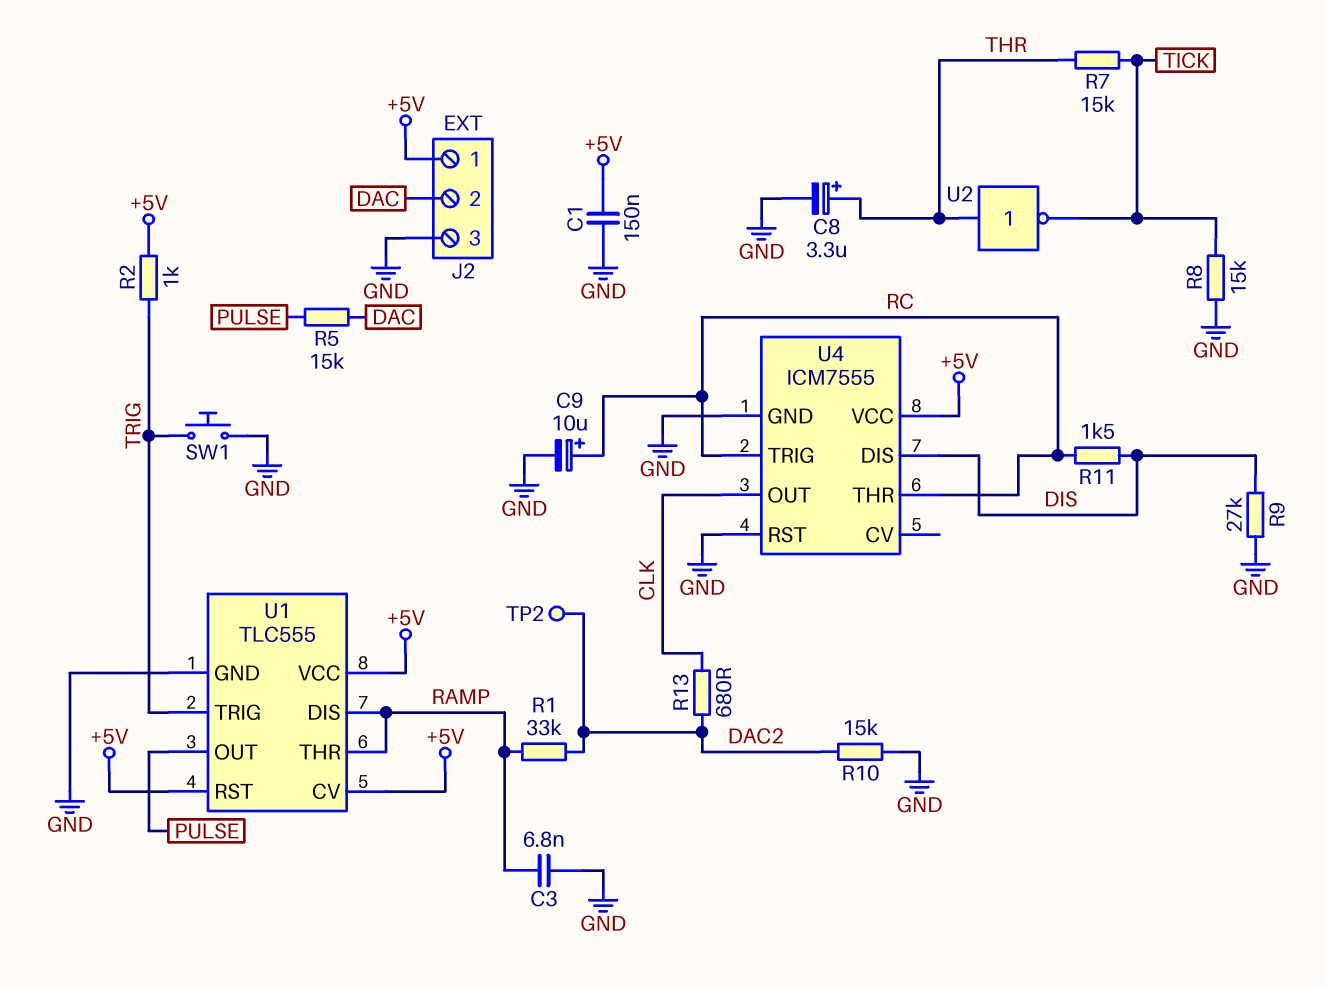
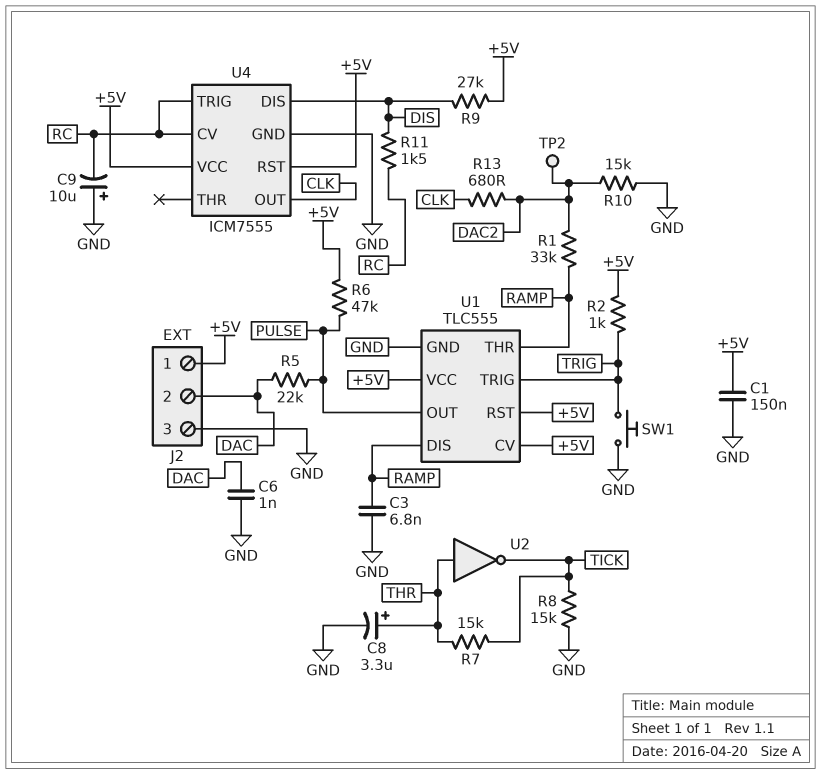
C6: none -> 1nF (DAC, GND)
C9: 10uF (plus RC, minus GND) -> 10uF (plus GND, minus RC)
R5: 15k (DAC, PULSE) -> 22k (DAC, PULSE)
R6: none -> 47k (+5V, PULSE)
R9: 27k (DIS, GND) -> 27k (+5V, DIS)
U4 pin CV: none -> RC
U4 pin RST: GND -> +5V
U4 pin THR: RC -> none

